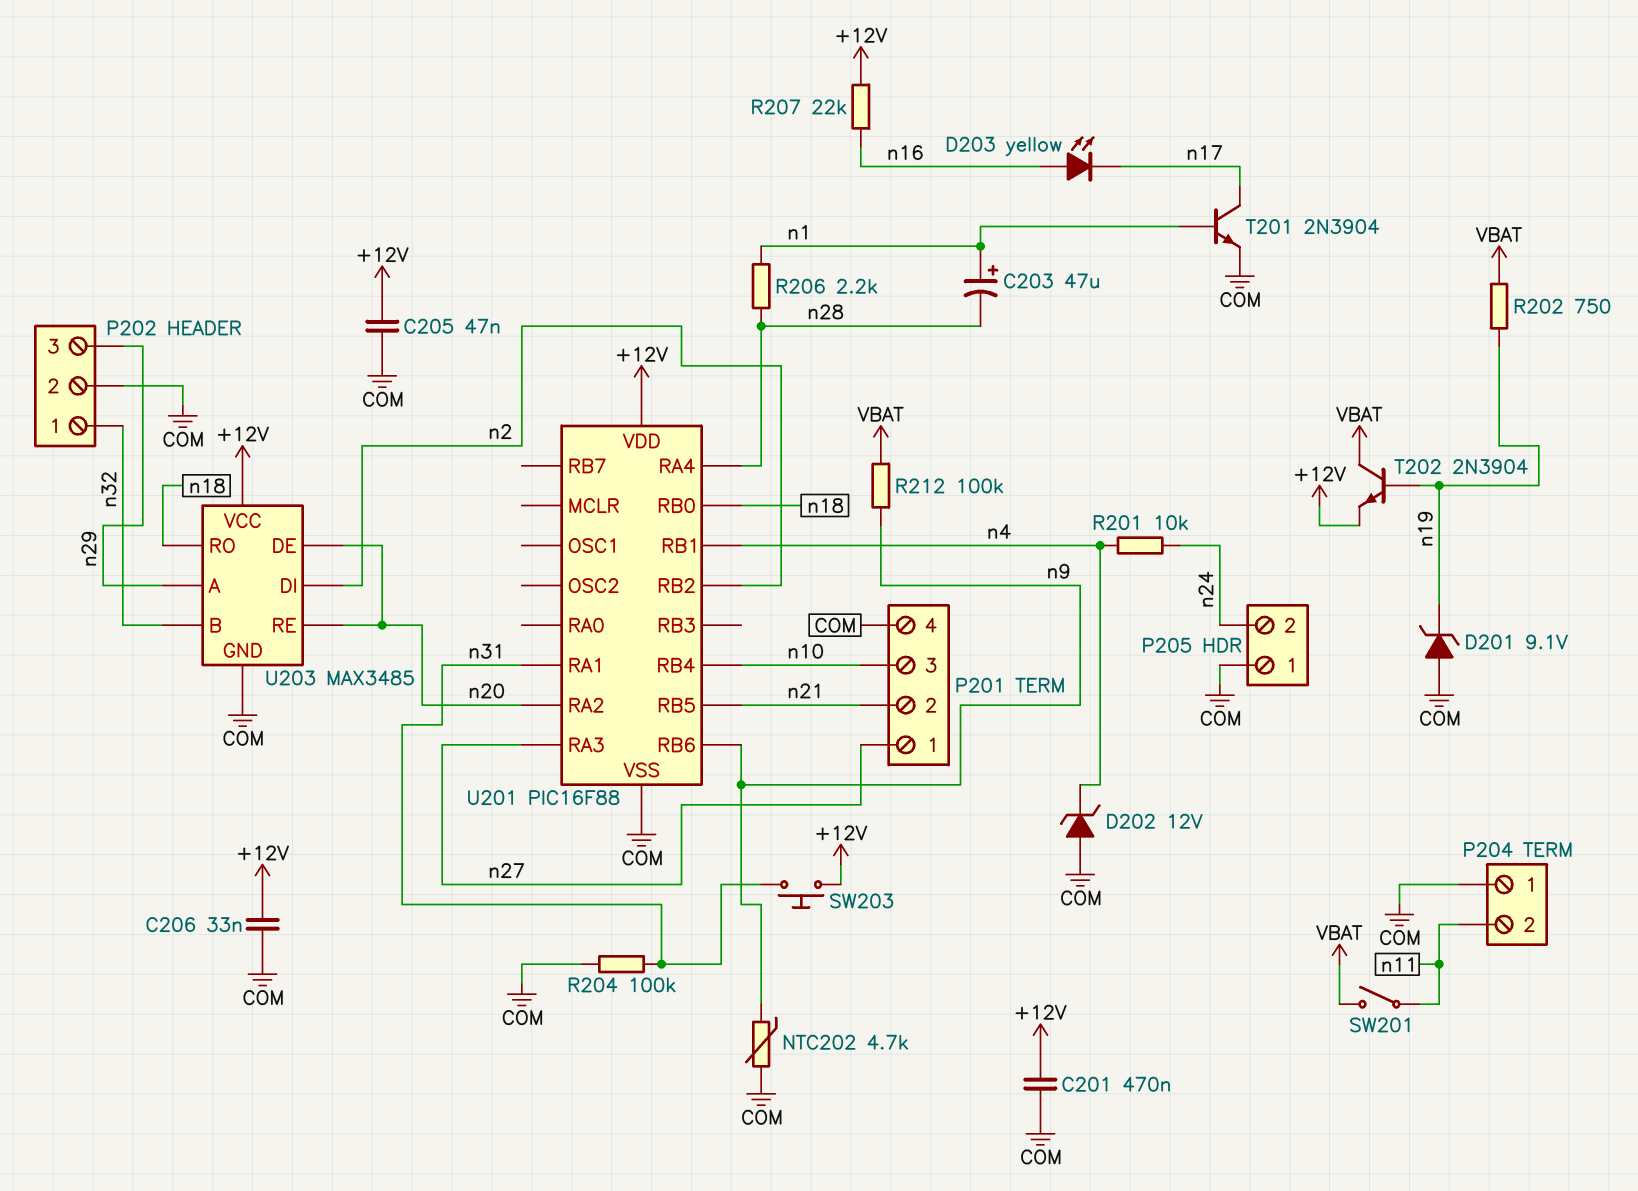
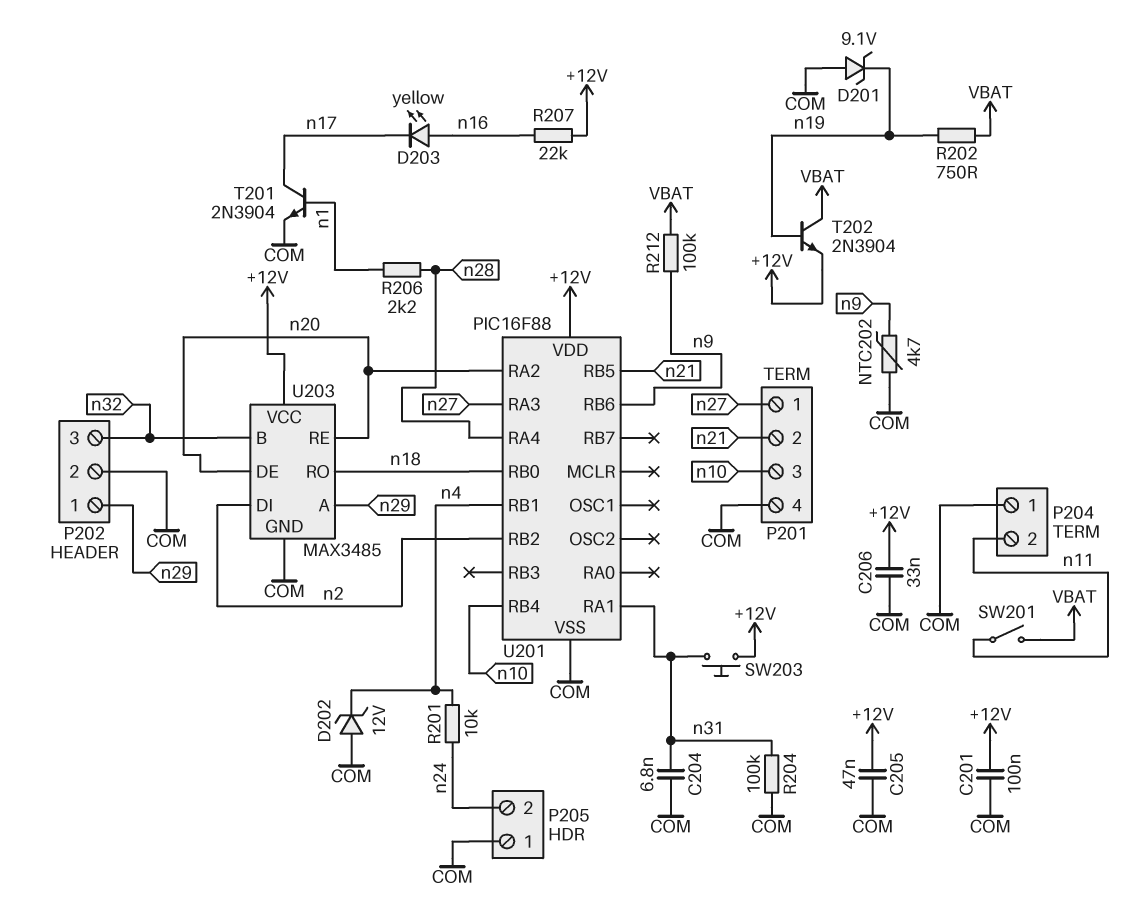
C201: 470nF (+12V, COM) -> 100nF (+12V, COM)
C203: 47uF (plus n1, minus n28) -> none
C204: none -> 6.8nF (COM, n31)
P202 pin 1: n32 -> n29
P202 pin 3: n29 -> n32

